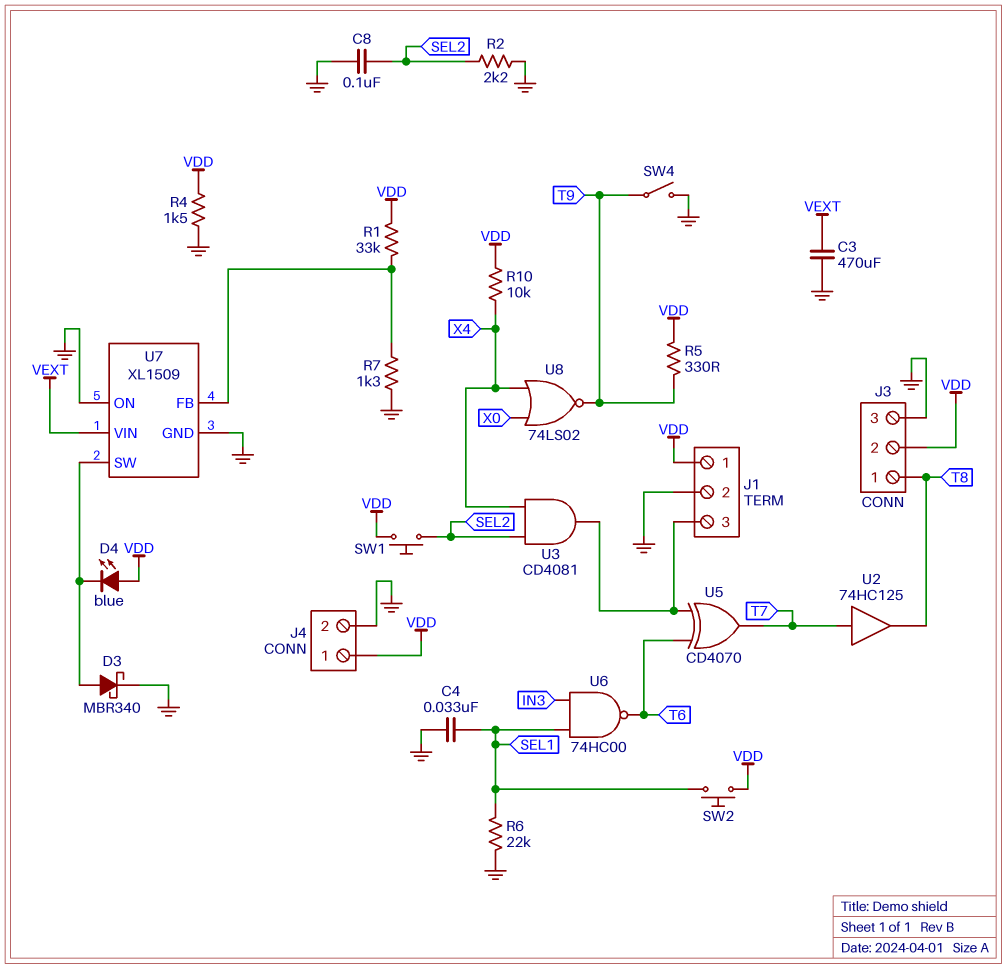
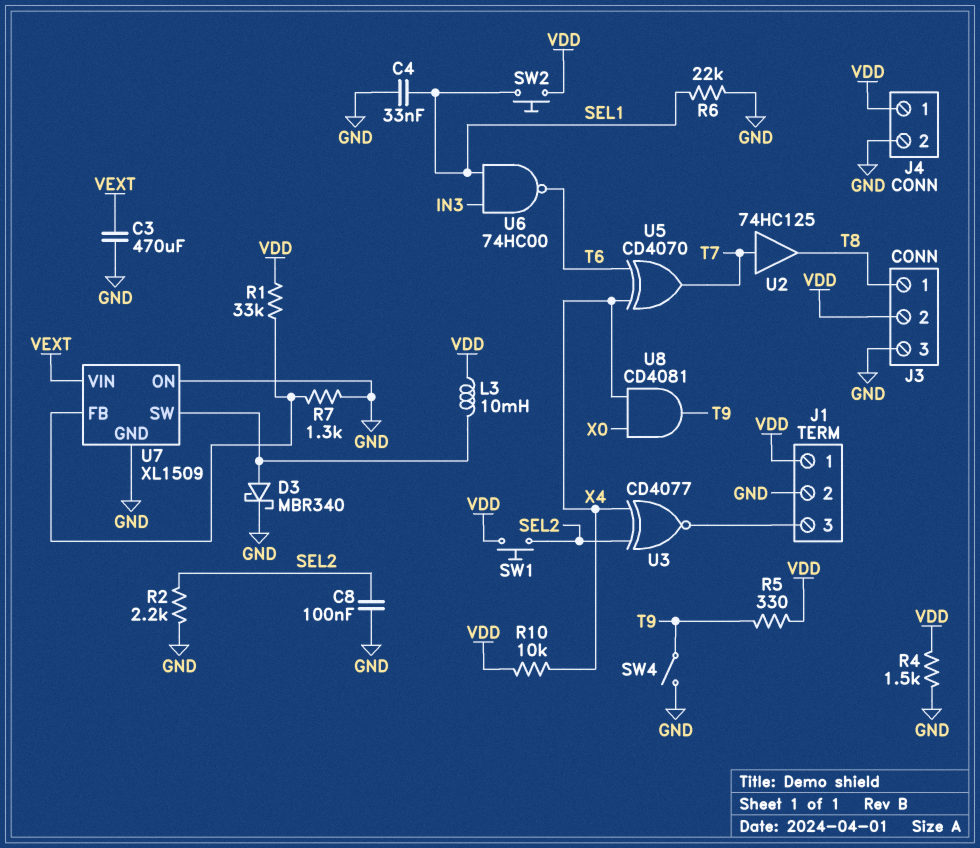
D4: LED blue (A VDD, K U7/SW) -> none
L3: none -> 10mH (U7/SW, VDD)
U3: AND CD4081 (in SEL2, in X4, out J1/3) -> XNOR CD4077 (in SEL2, in X4, out J1/3)
U5: XOR CD4070 (in J1/3, in T6, out T7) -> XOR CD4070 (in T6, in X4, out T7)
U8: NOR 74LS02 (in X0, in X4, out T9) -> AND CD4081 (in X0, in X4, out T9)

